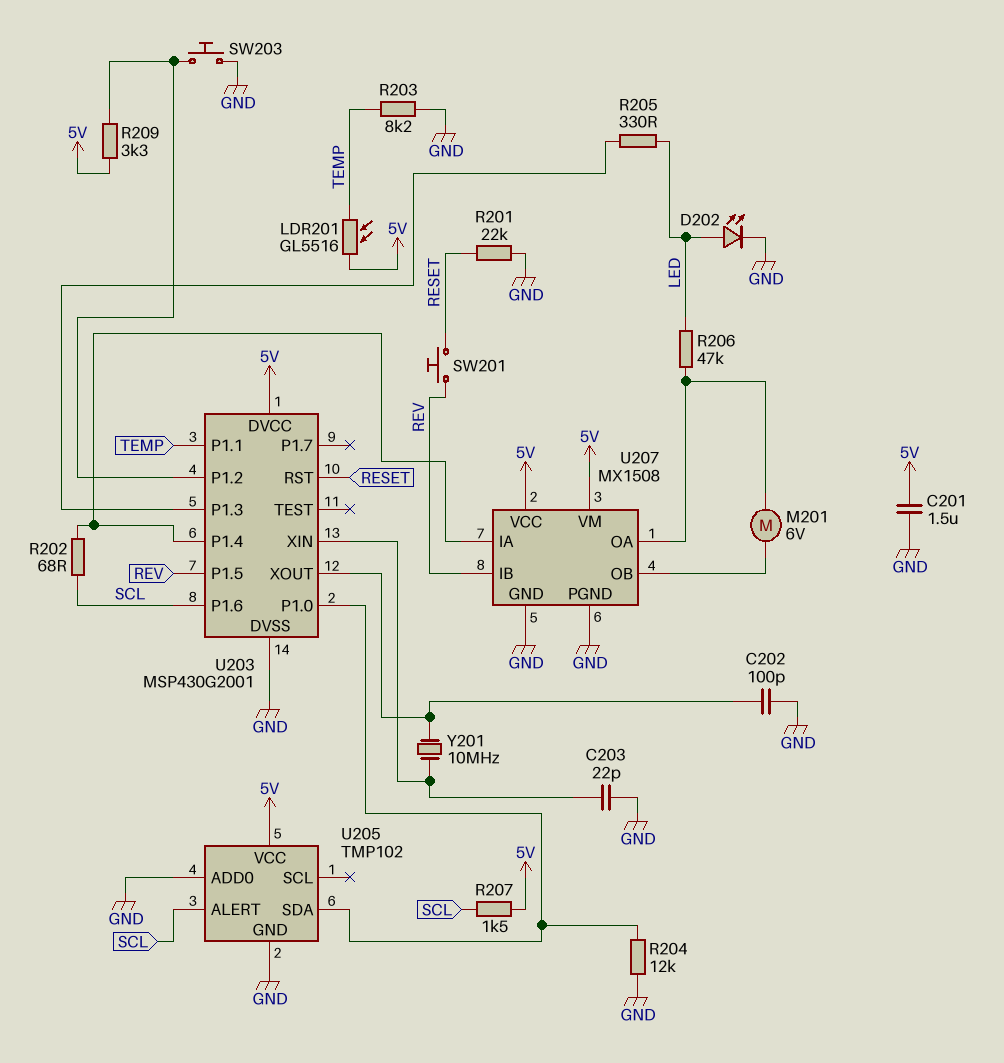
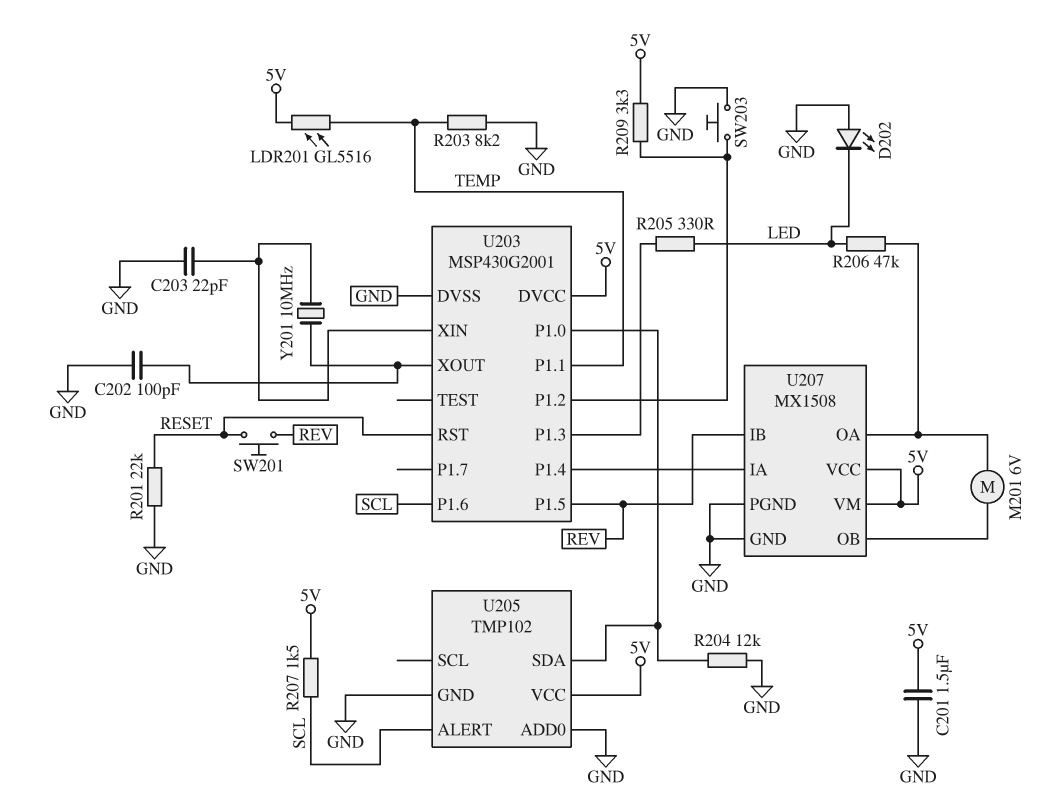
D202: LED (A LED, K GND) -> LED (A GND, K LED)
R202: 68 (SCL, U203/P1.4) -> none

